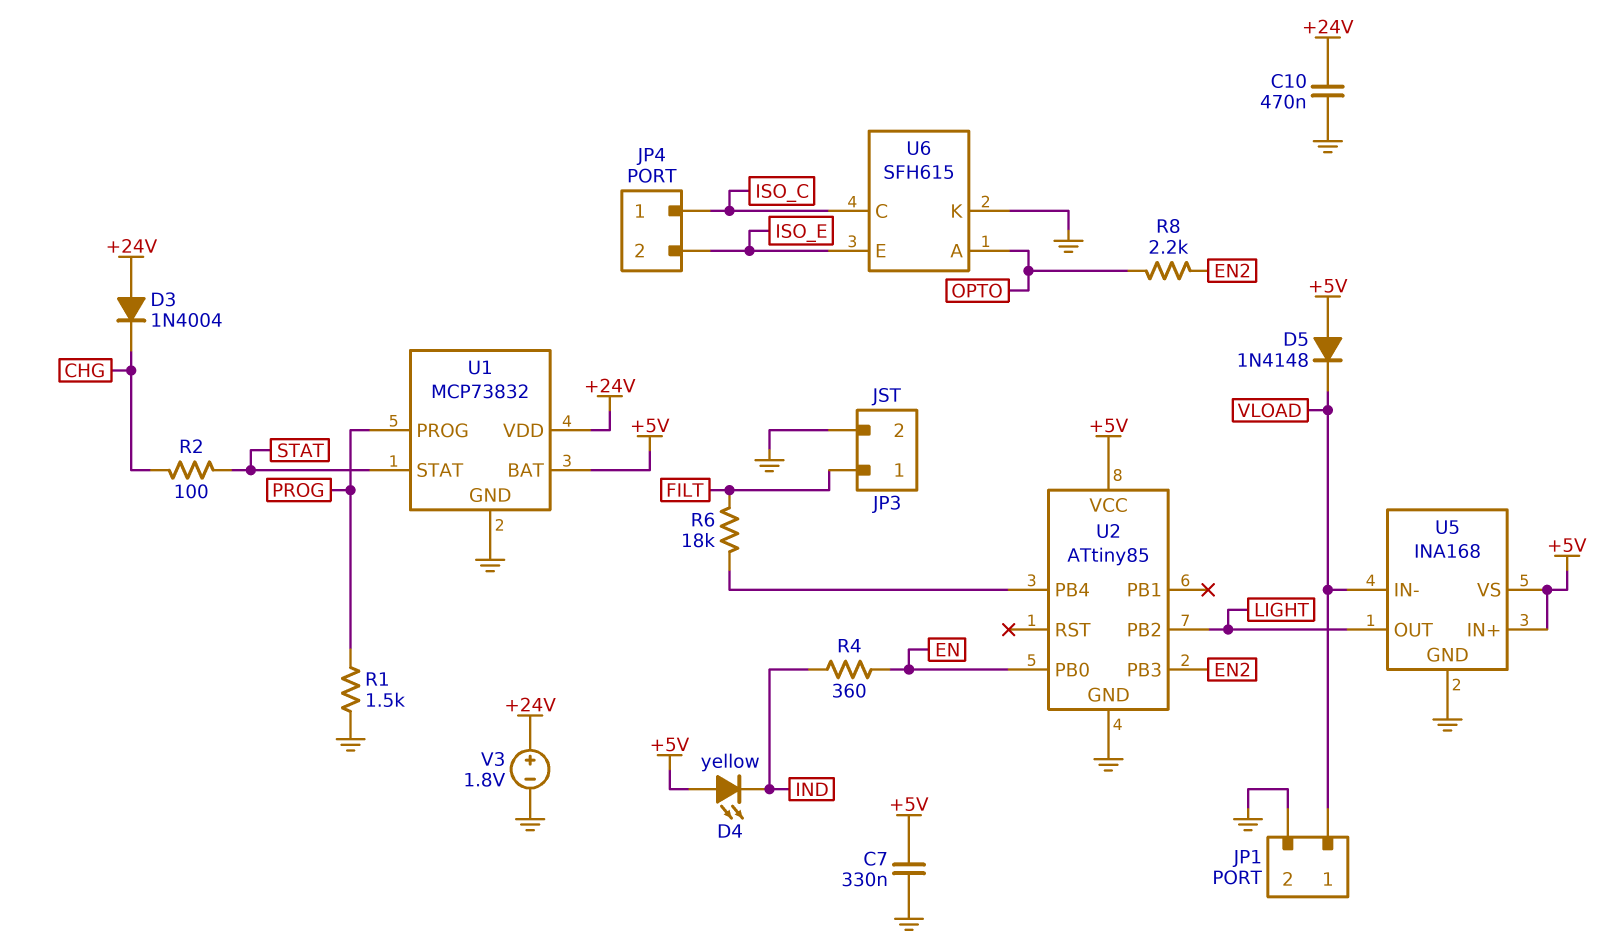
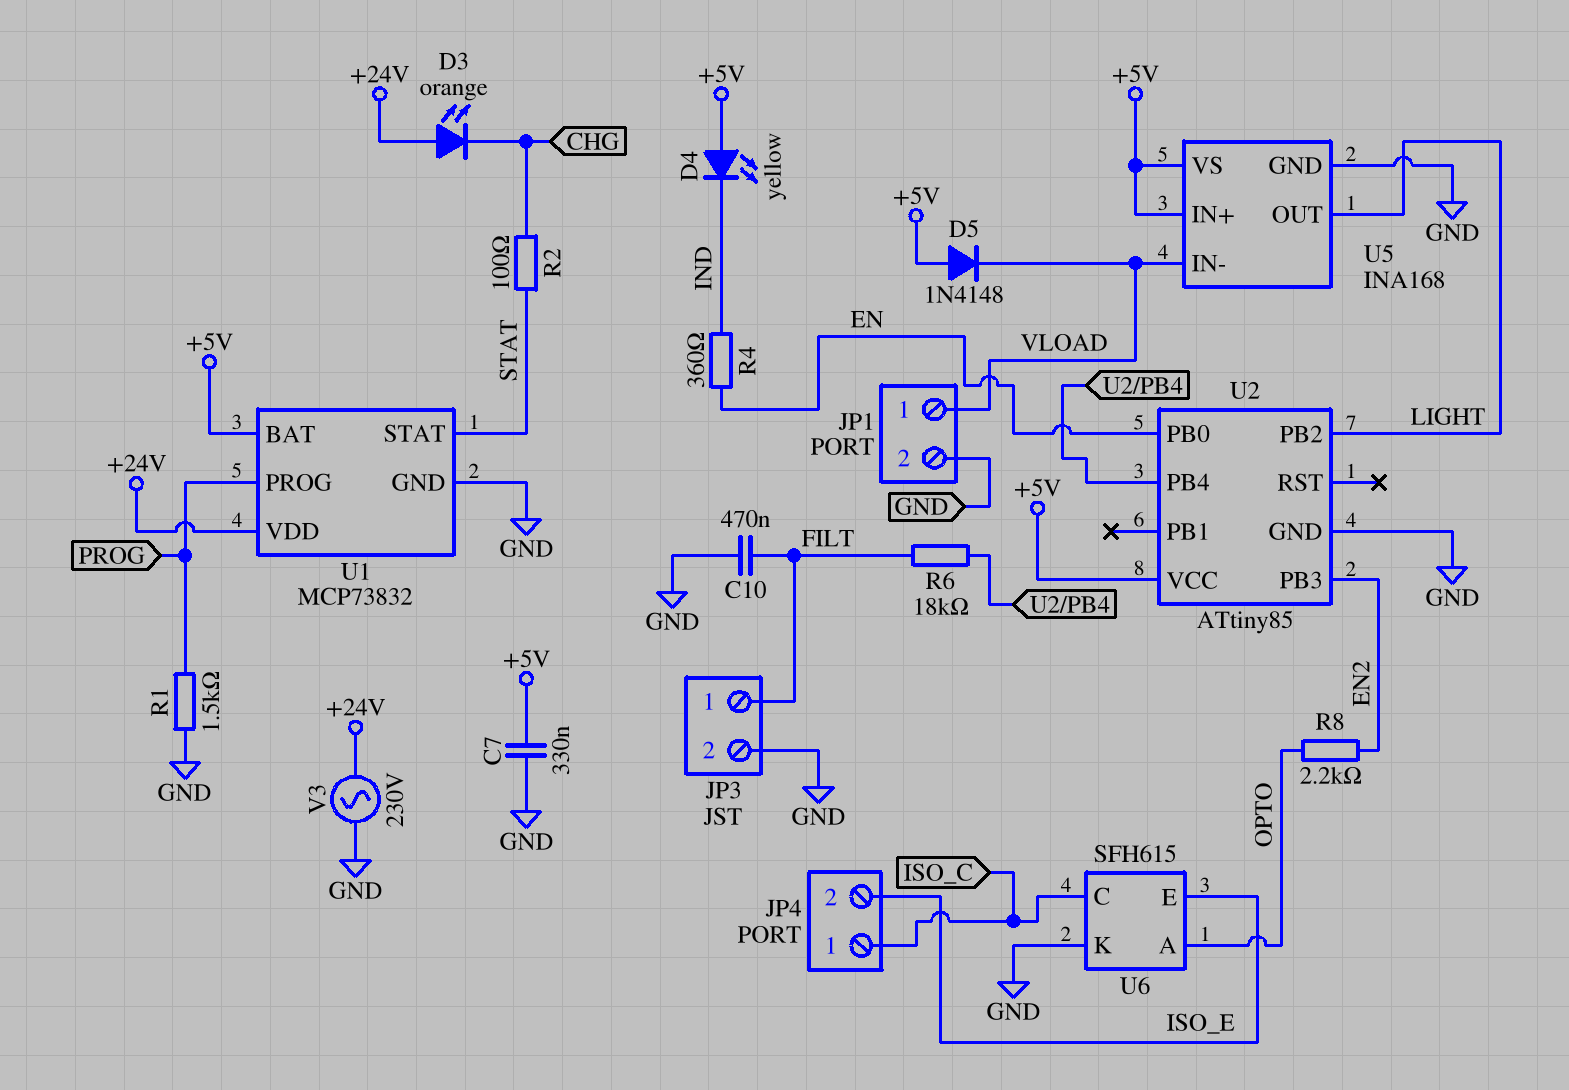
C10: 470nF (+24V, GND) -> 470nF (FILT, GND)
D3: diode 1N4004 (A +24V, K CHG) -> LED orange (A +24V, K CHG)
V3: 1.8V (plus +24V, minus GND) -> AC 230V (+24V, GND)

